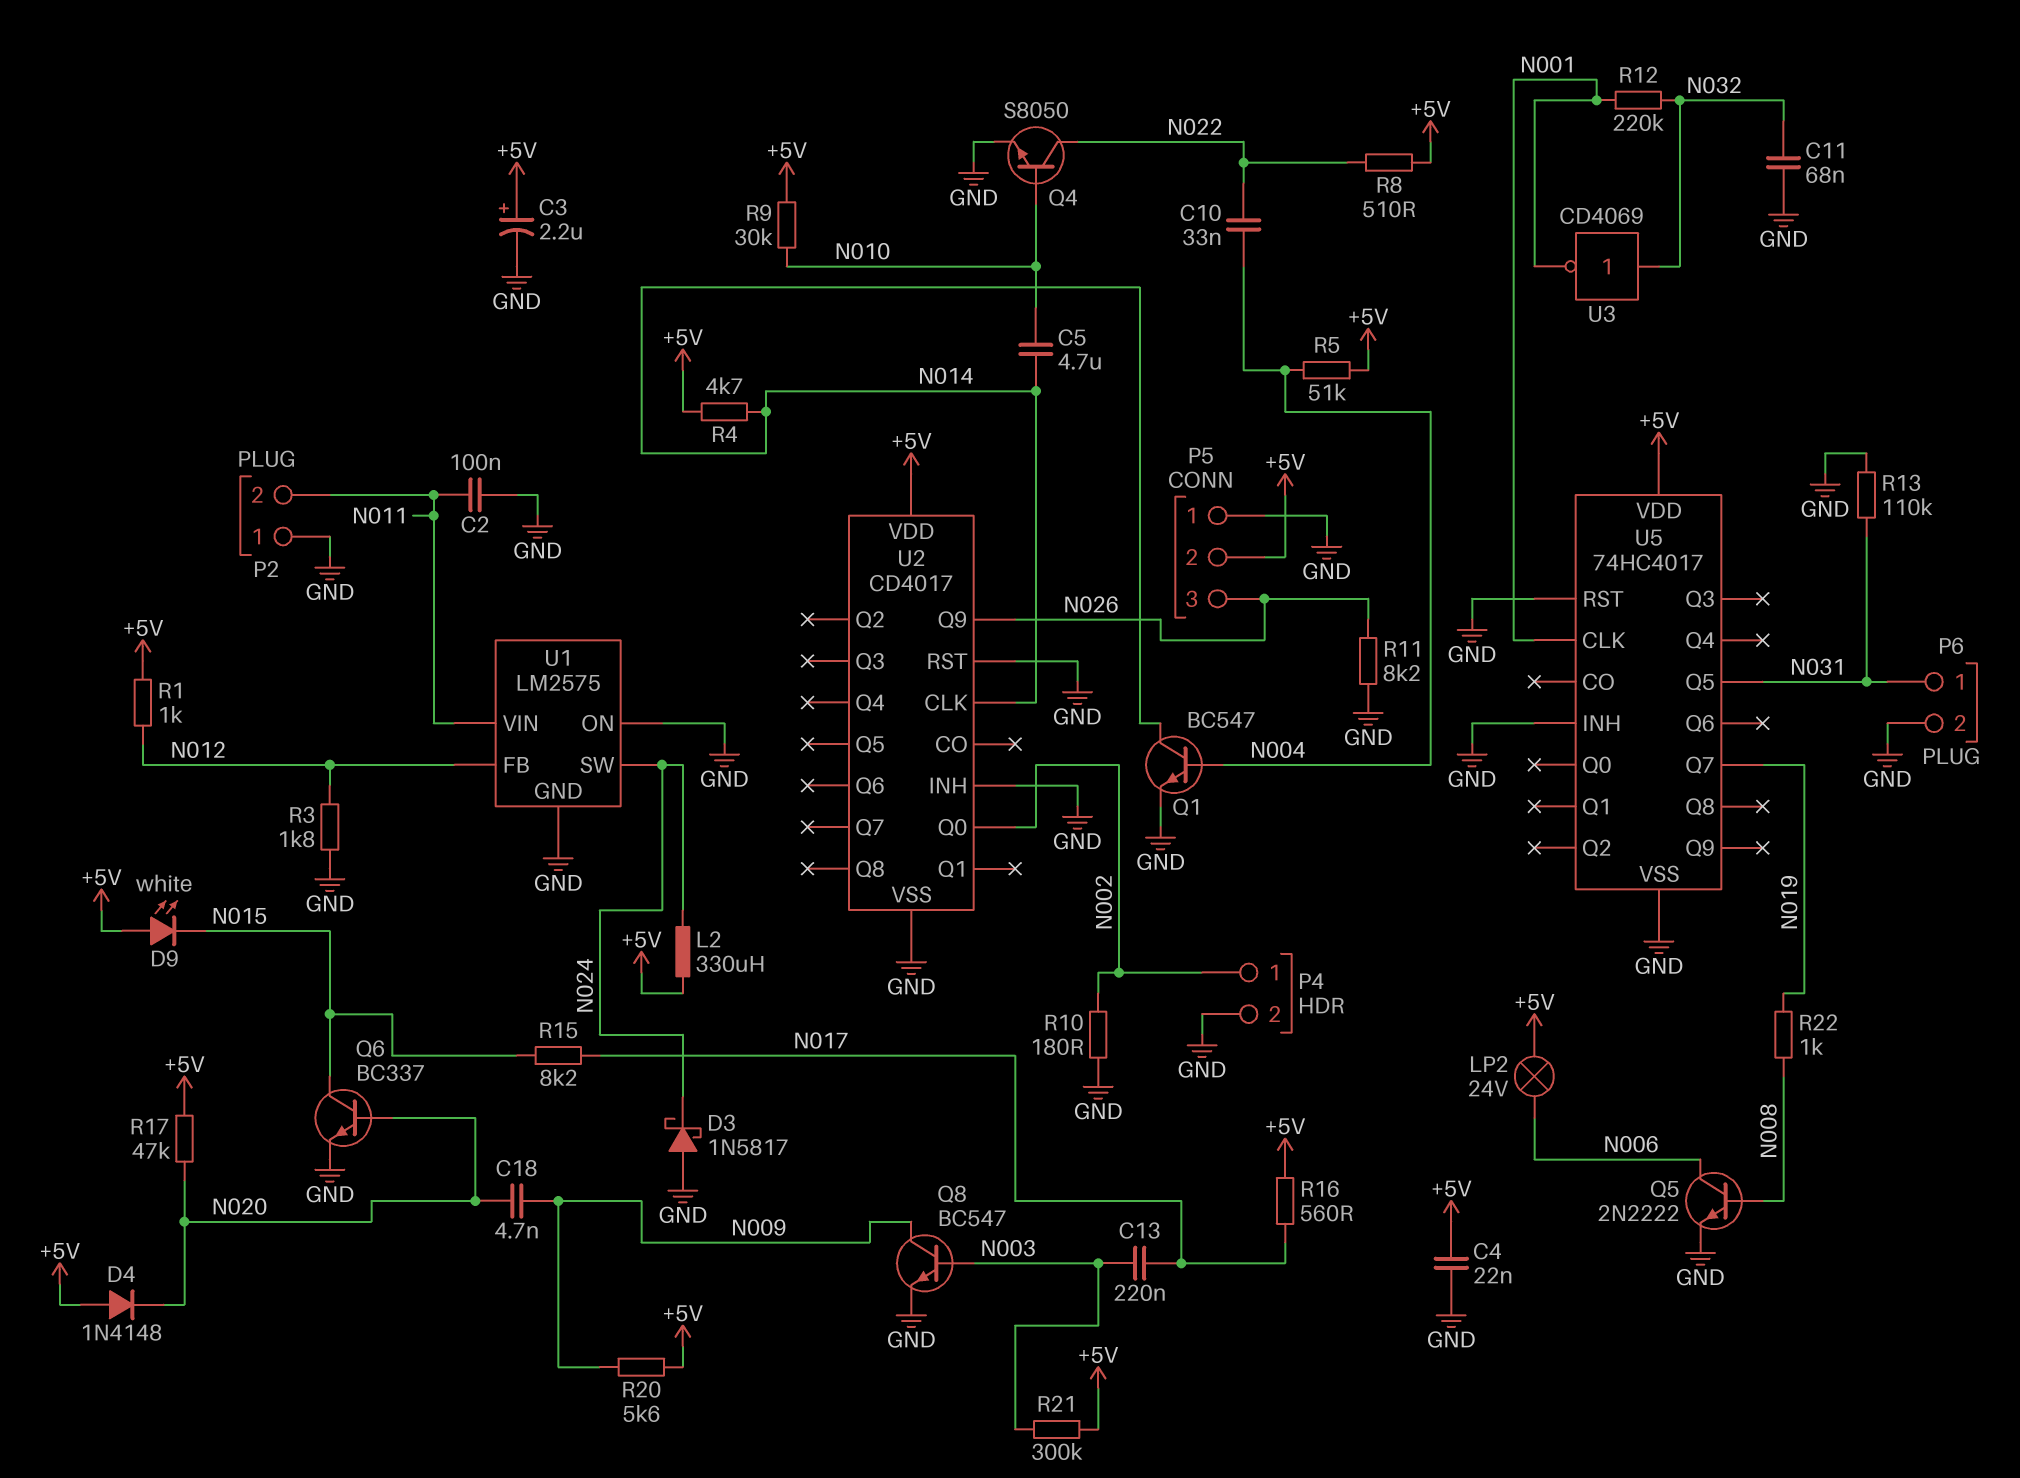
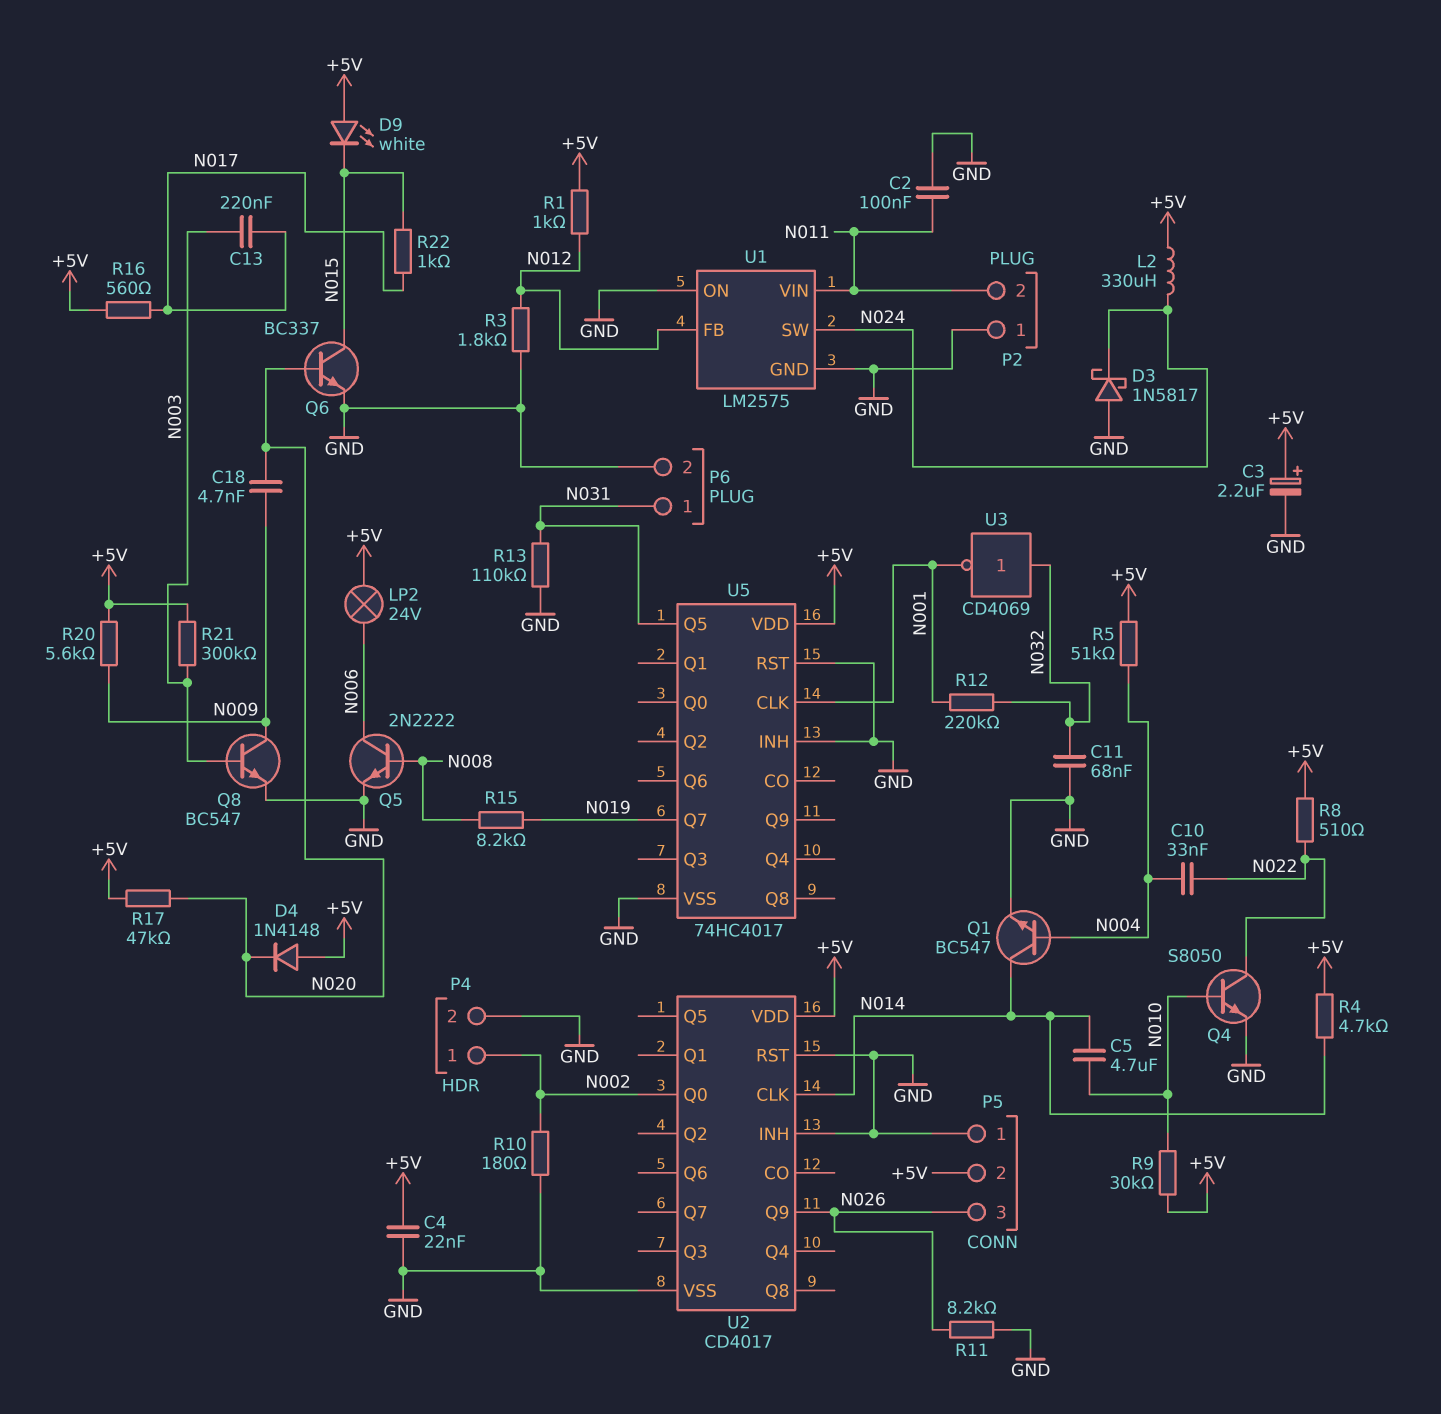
R15: 8.2k (N015, N017) -> 8.2k (N008, N019)
R22: 1k (N008, N019) -> 1k (N015, N017)

